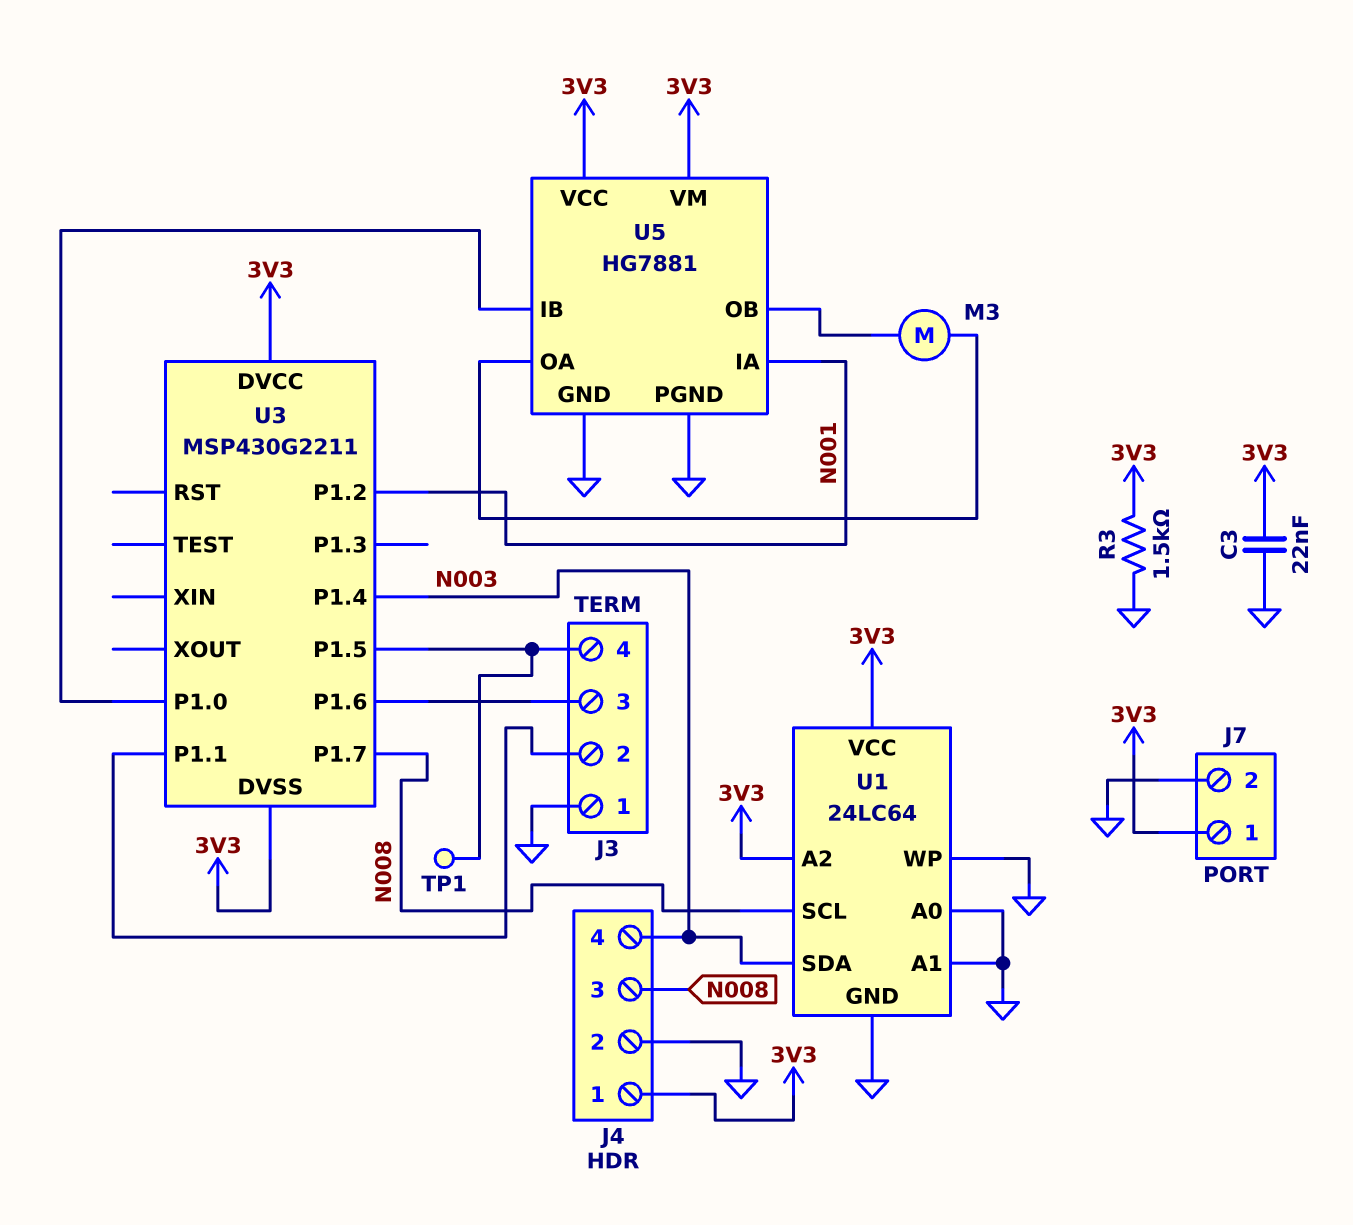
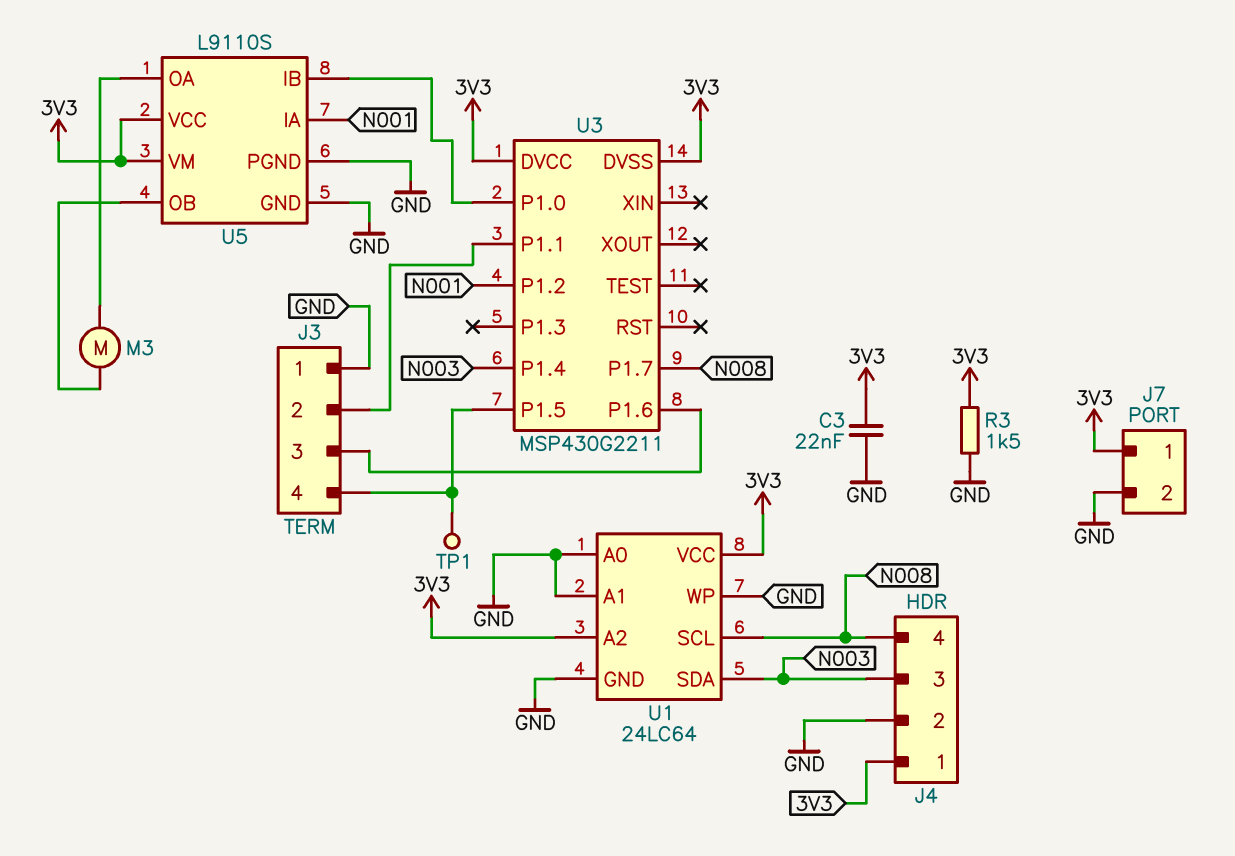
J4 pin 3: N008 -> N003
J4 pin 4: N003 -> N008
U5: HG7881 -> L9110S

